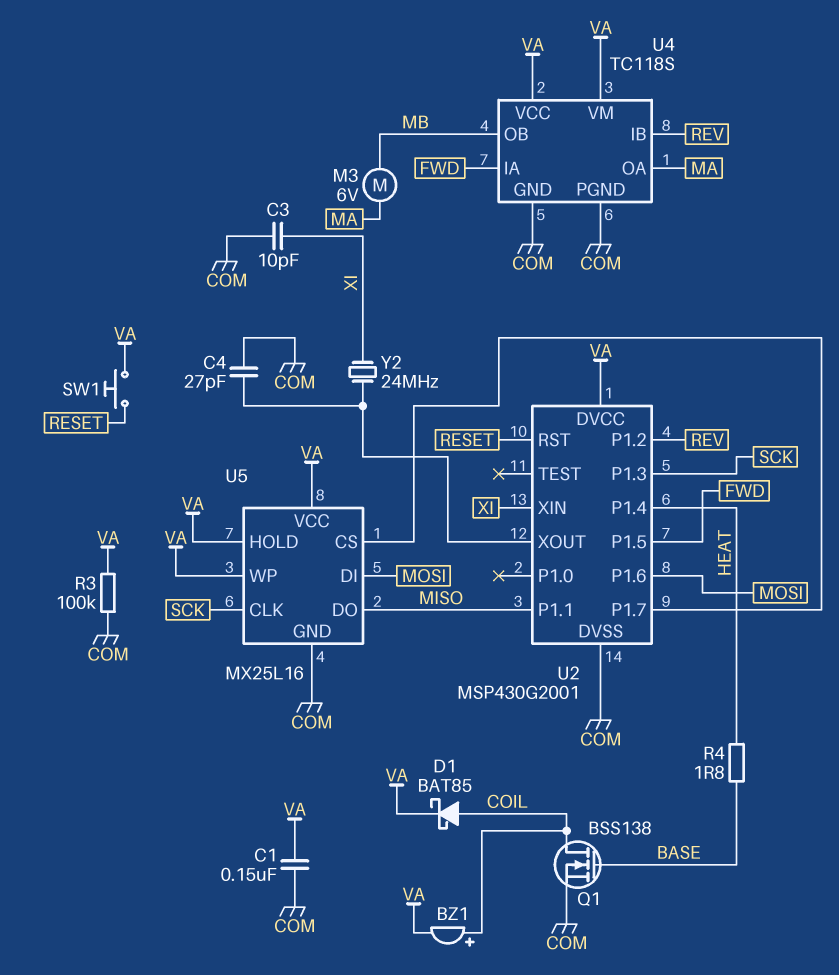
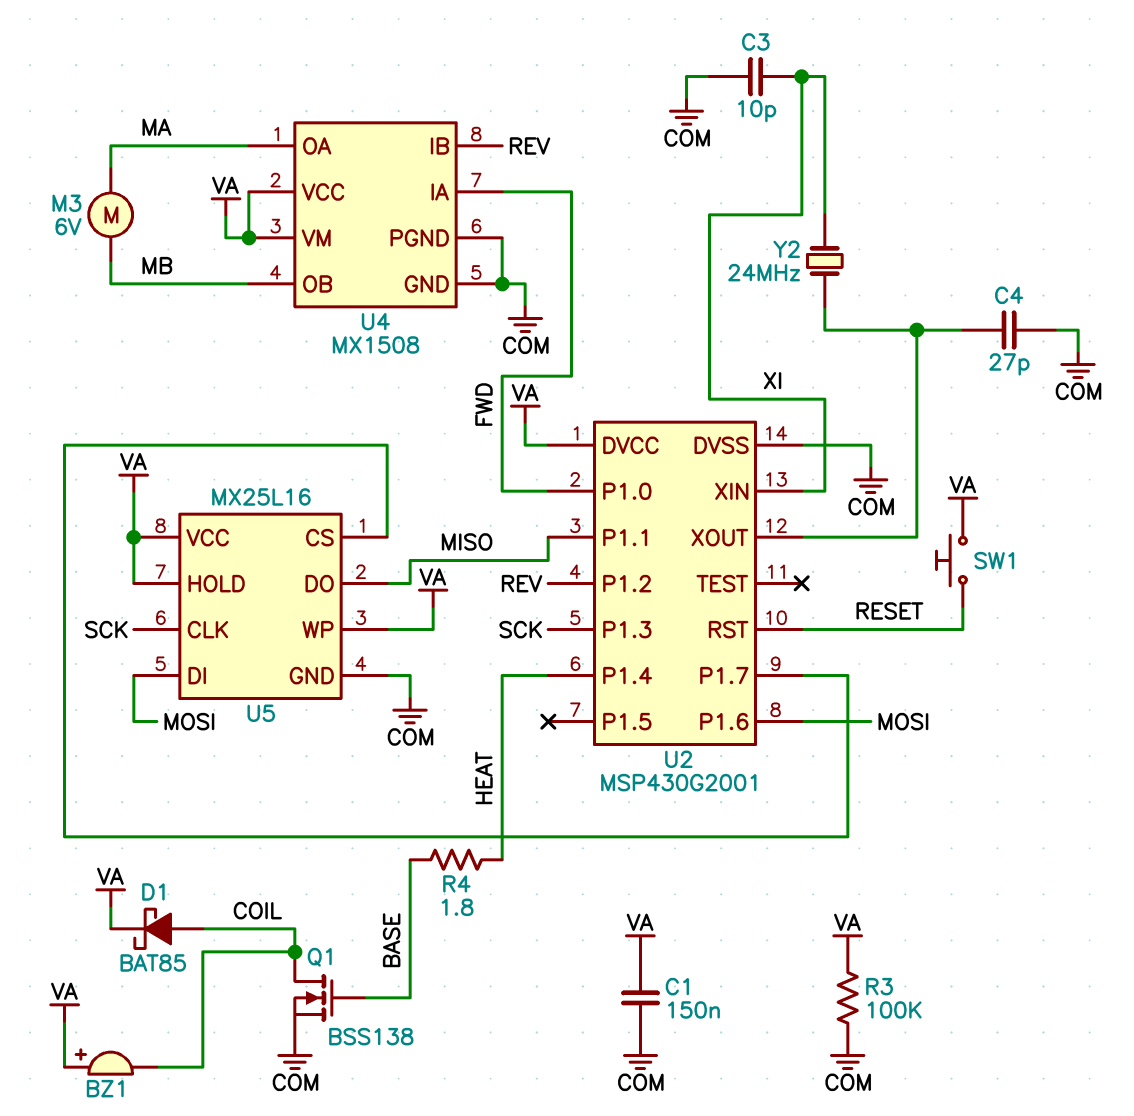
BZ1: buzzer (plus COIL, minus VA) -> buzzer (plus VA, minus COIL)
U2 pin P1.0: none -> FWD
U2 pin P1.5: FWD -> none
U4: TC118S -> MX1508

